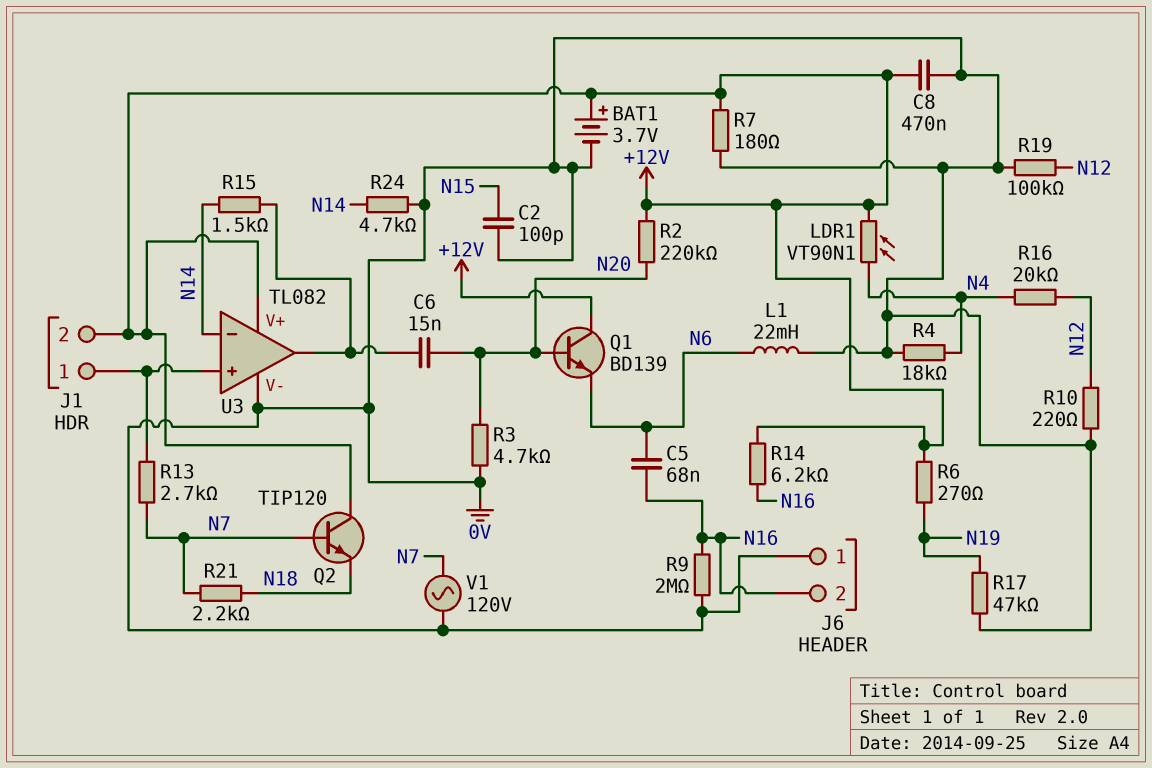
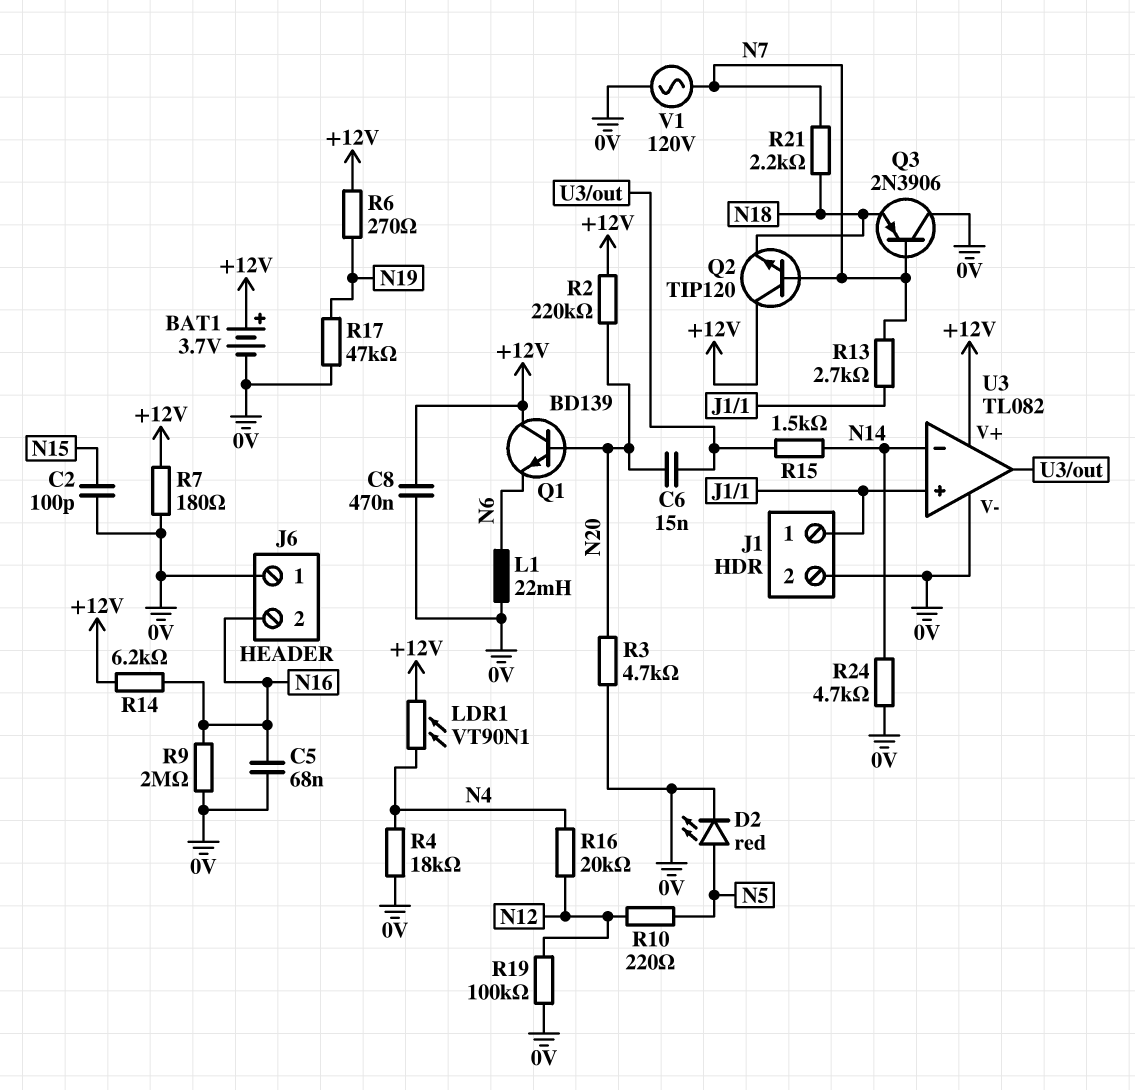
C5: 68nF (N6, N16) -> 68nF (0V, N16)
D2: none -> LED red (A N5, K 0V)
J1 pin 2: +12V -> 0V
Q3: none -> PNP 2N3906 (B N7, C 0V, E N18)
R10: 220 (0V, N12) -> 220 (N5, N12)

